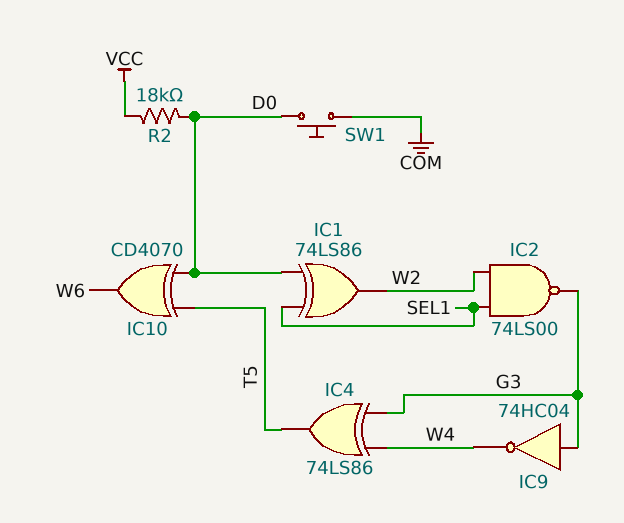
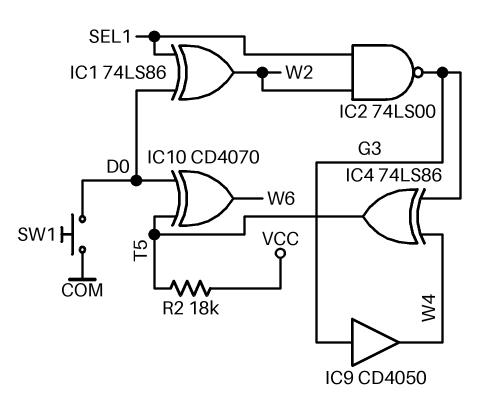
IC9: NOT 74HC04 (in G3, out W4) -> buffer CD4050 (in G3, out W4)
R2: 18k (D0, VCC) -> 18k (T5, VCC)

